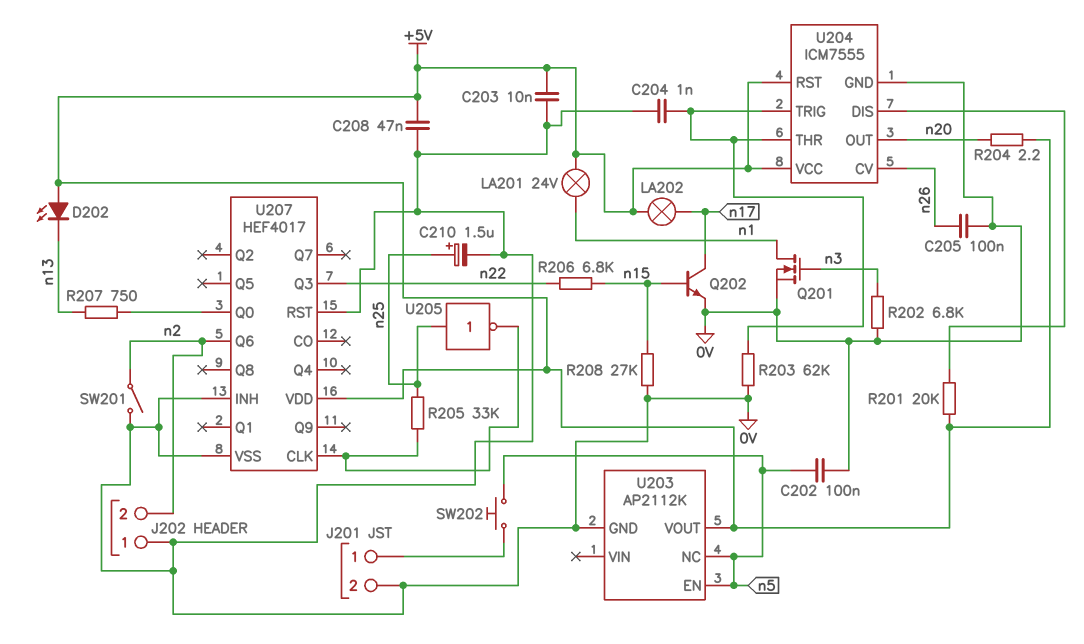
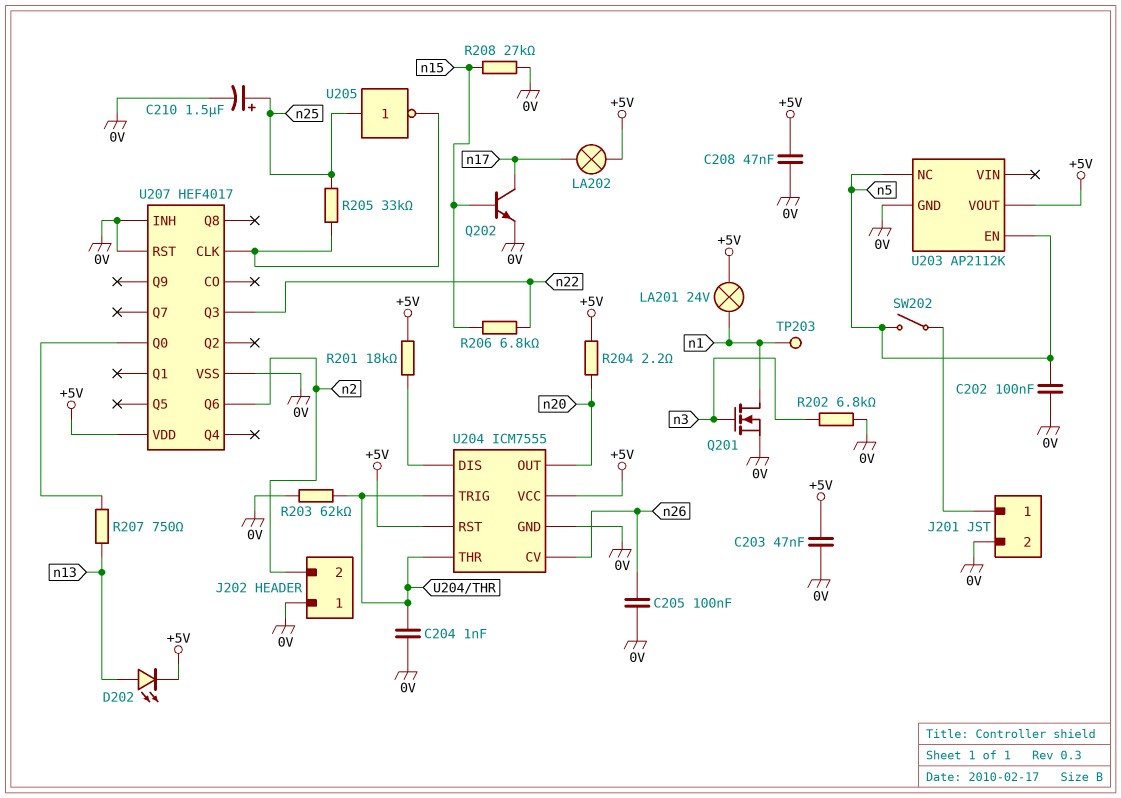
C203: 10nF (+5V, 0V) -> 47nF (+5V, 0V)
D202: LED (A +5V, K n13) -> LED (A n13, K +5V)
R201: 20k (+5V, U204/DIS) -> 18k (+5V, U204/DIS)
SW201: switch (0V, n2) -> none
SW202: button (J201/1, n5) -> switch (J201/1, n5)
TP203: none -> test point (n1)

